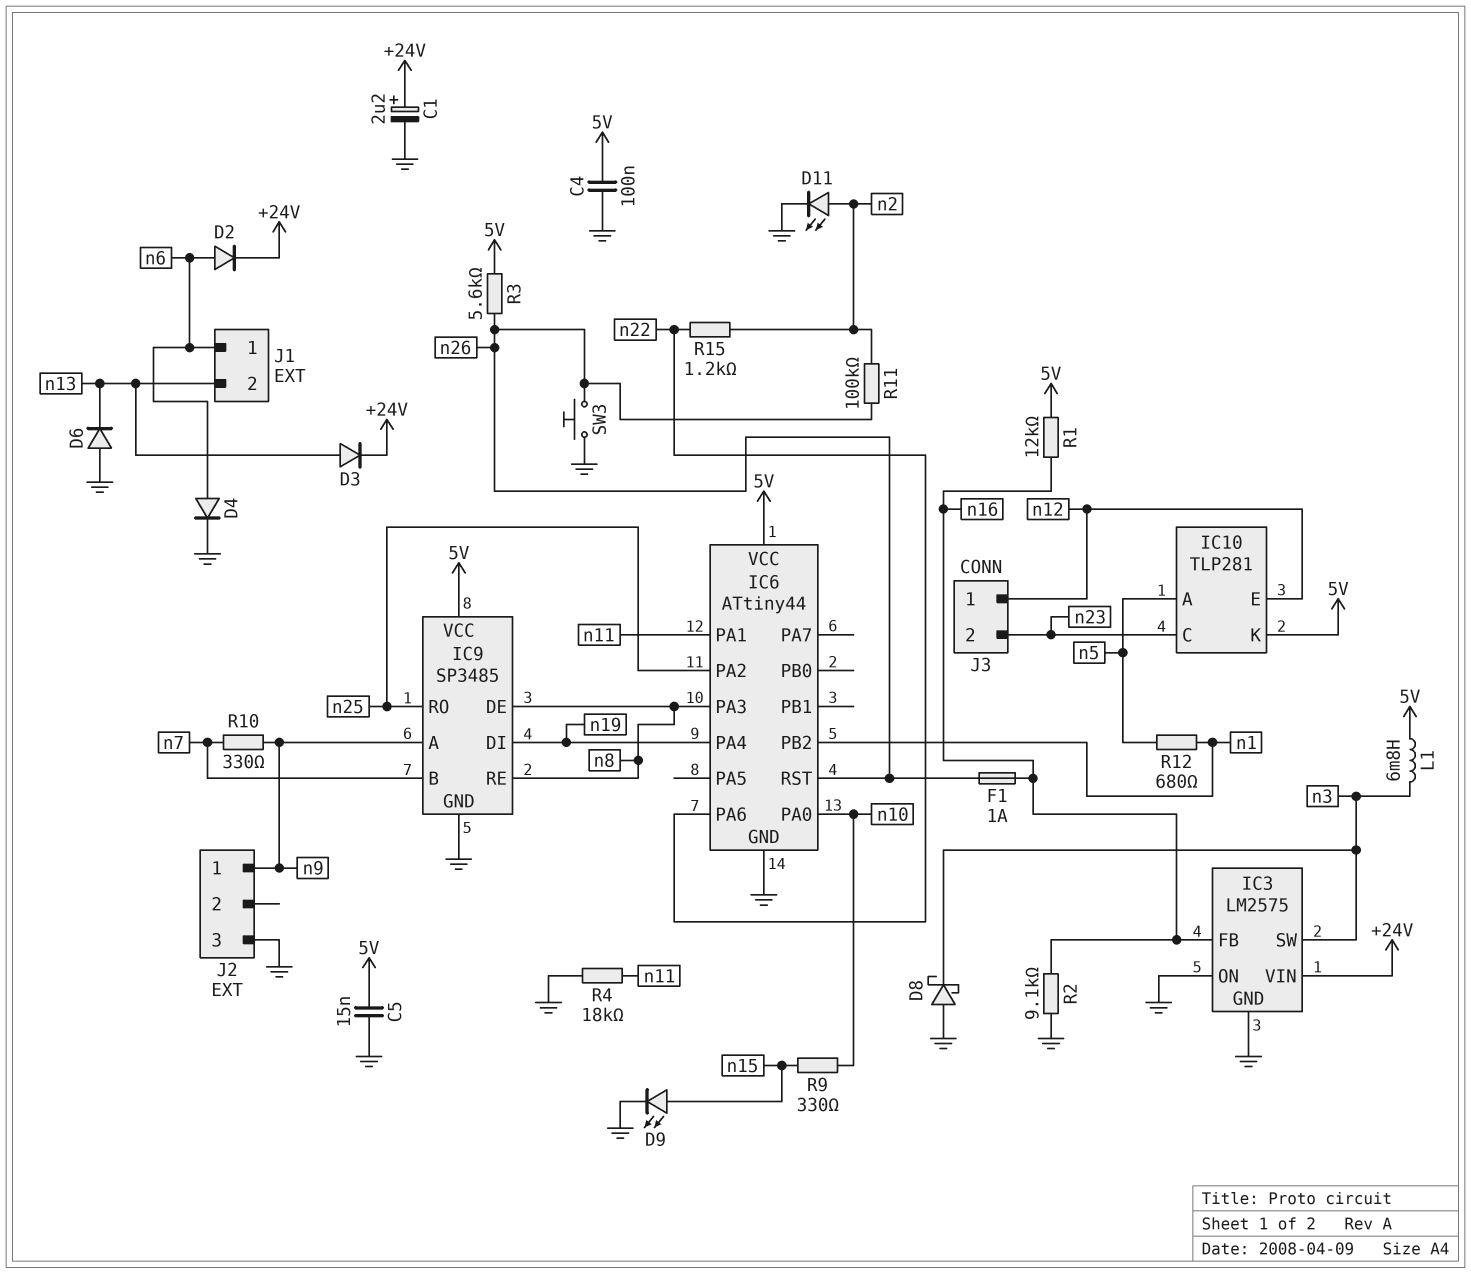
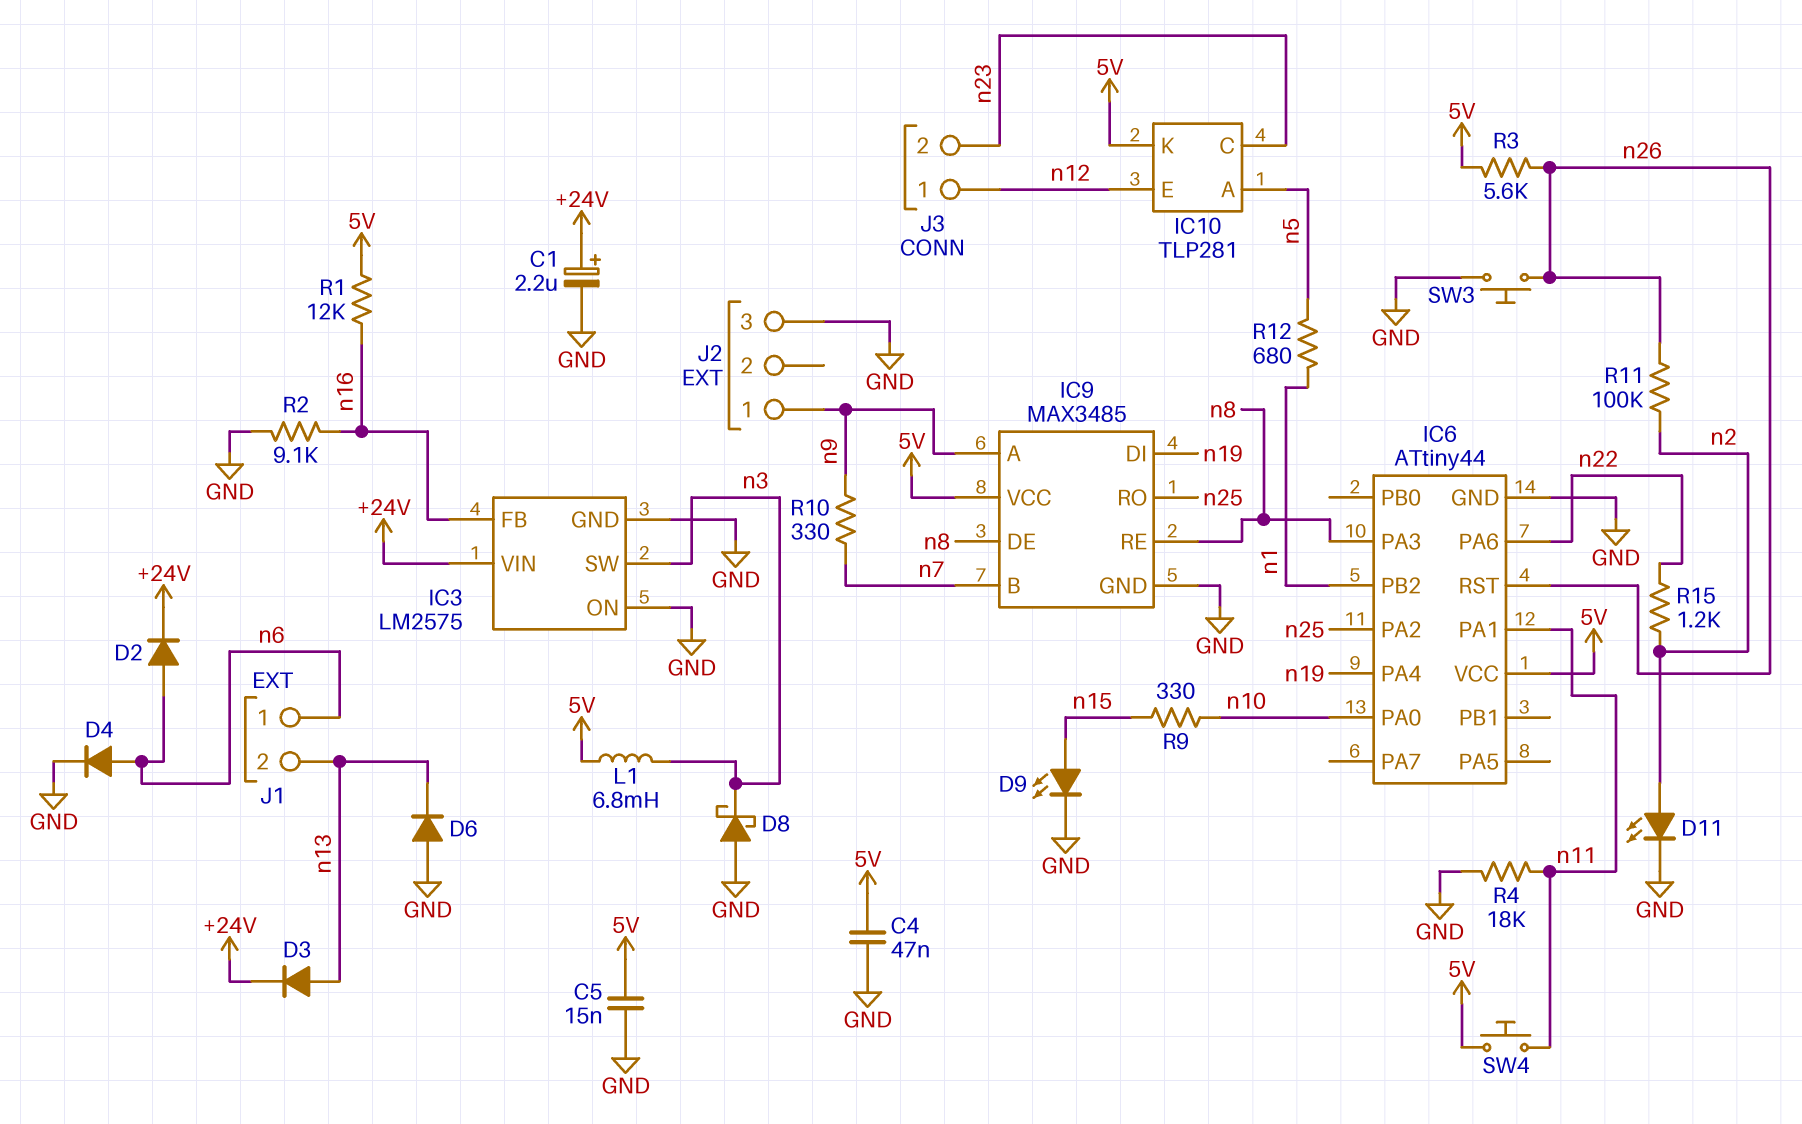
C4: 100nF (5V, GND) -> 47nF (5V, GND)
F1: 1A (n16, n26) -> none
IC9: SP3485 -> MAX3485
SW4: none -> button (5V, n11)

